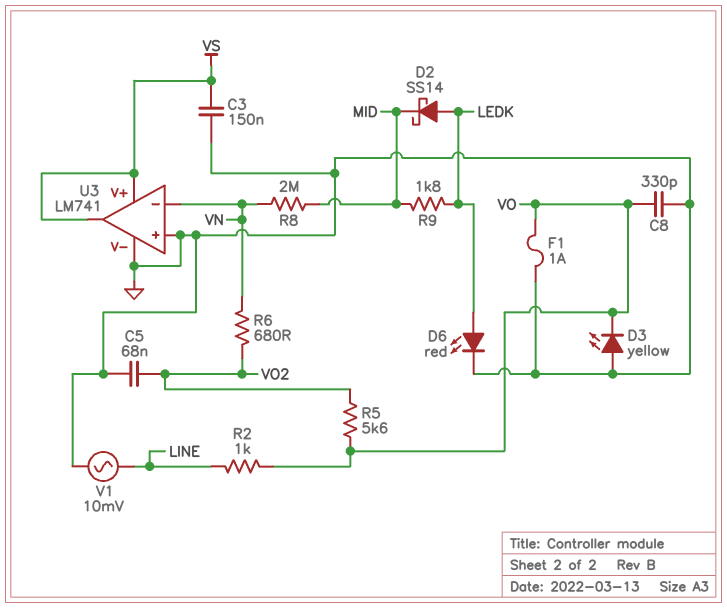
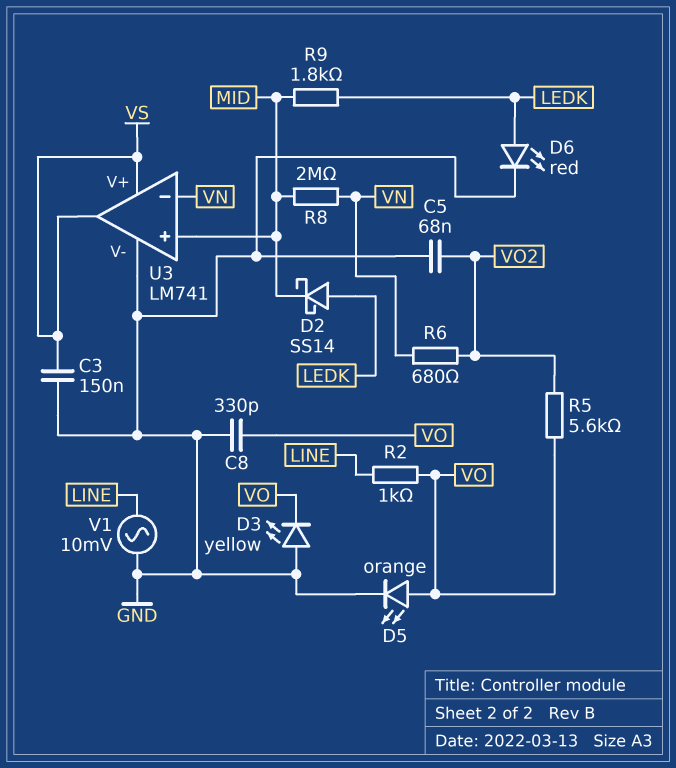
D5: none -> LED orange (A VO, K GND)
F1: 1A (GND, VO) -> none
U3 pin in+: GND -> MID

